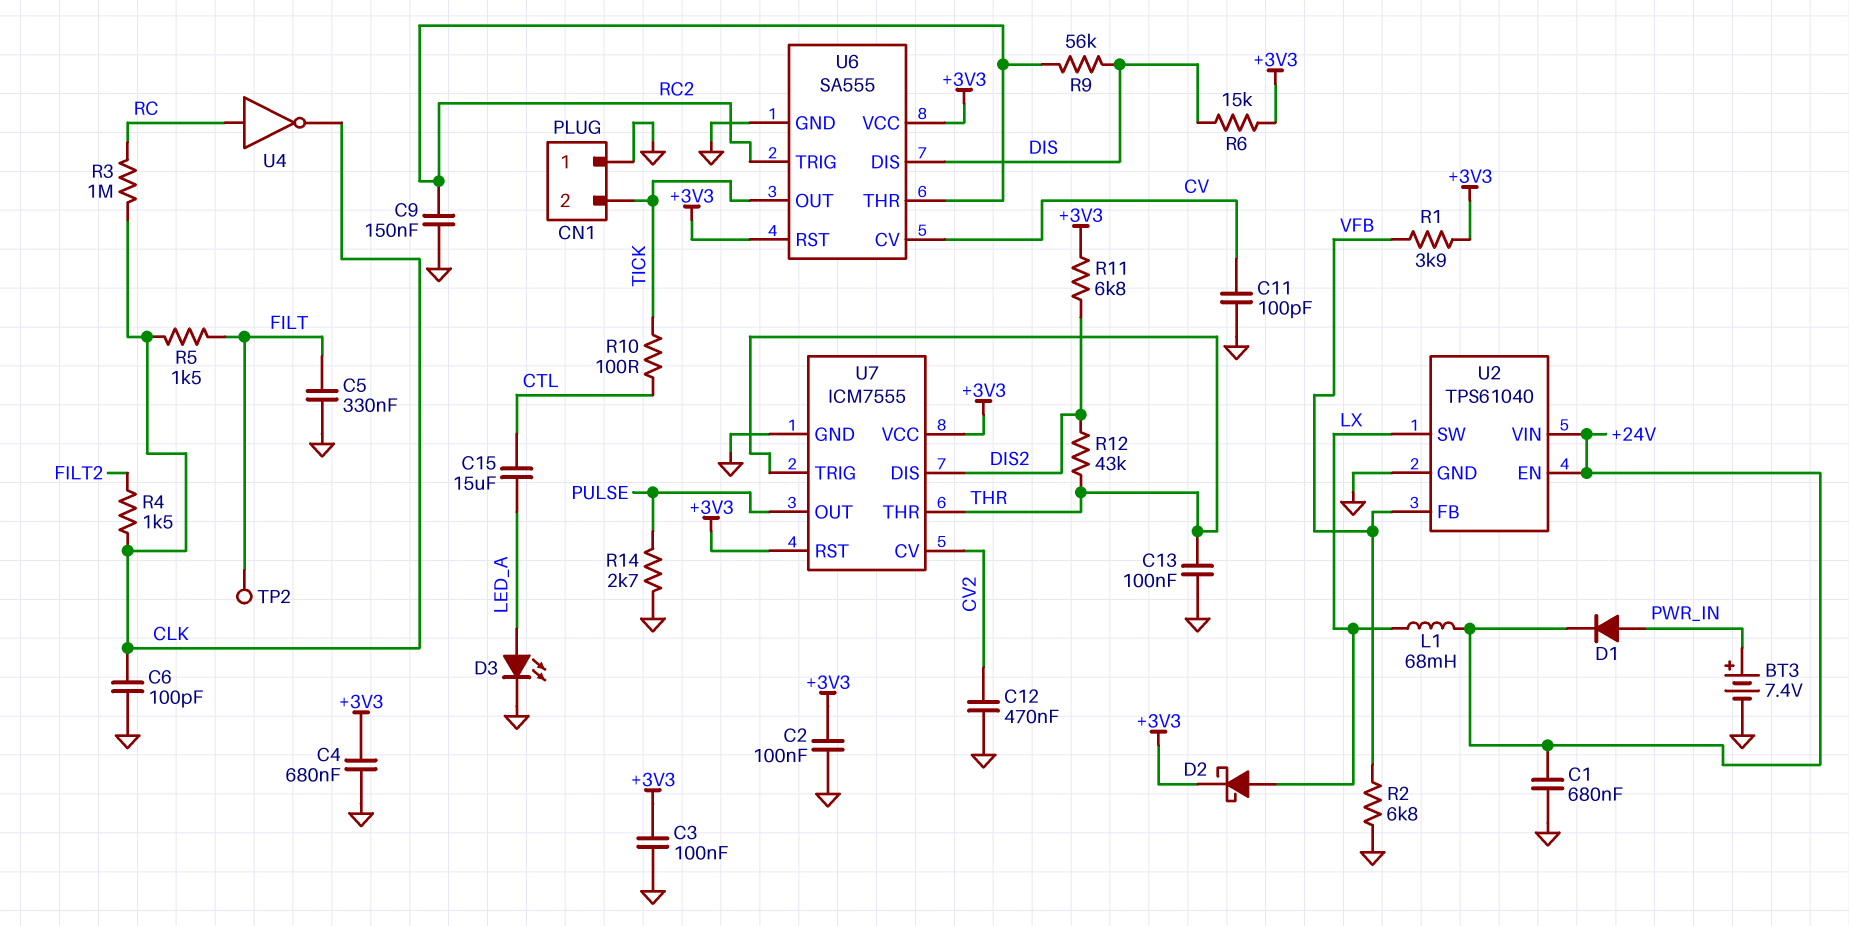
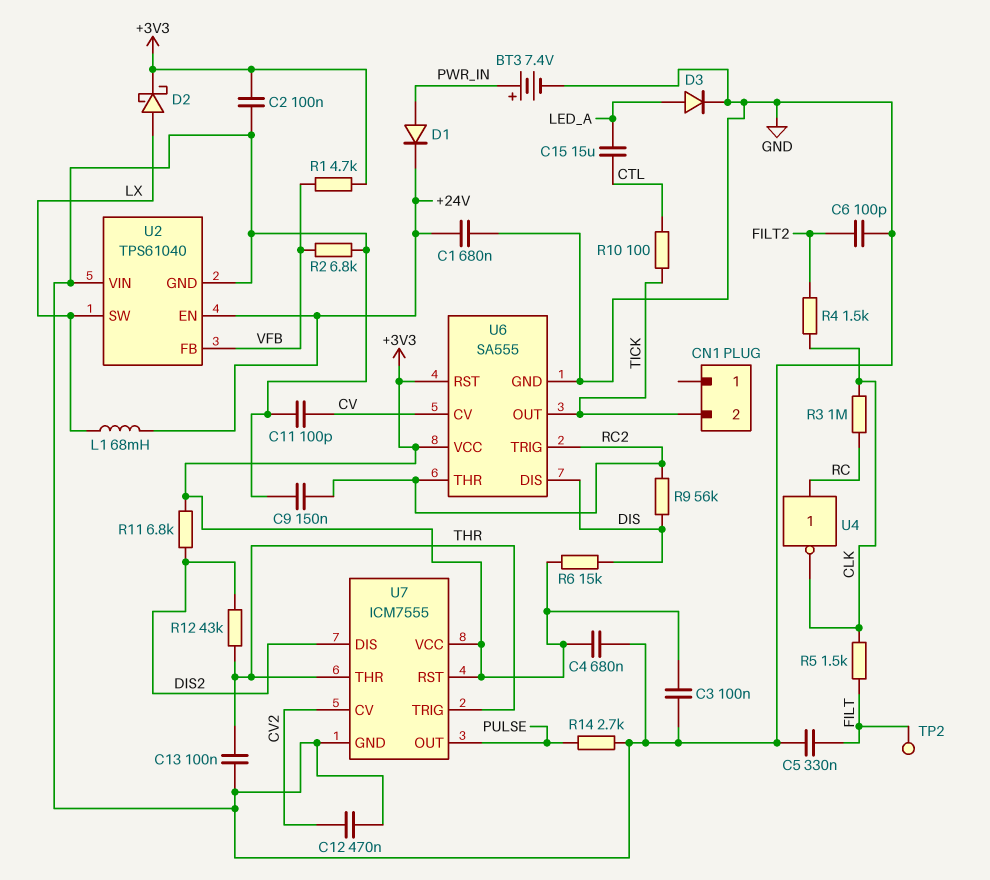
C6: 100pF (CLK, GND) -> 100pF (FILT2, GND)
CN1 pin 1: GND -> none
D3: LED (A LED_A, K GND) -> diode (A LED_A, K GND)
R1: 3.9k (+3V3, VFB) -> 4.7k (+3V3, VFB)
U2 pin VIN: +24V -> GND

